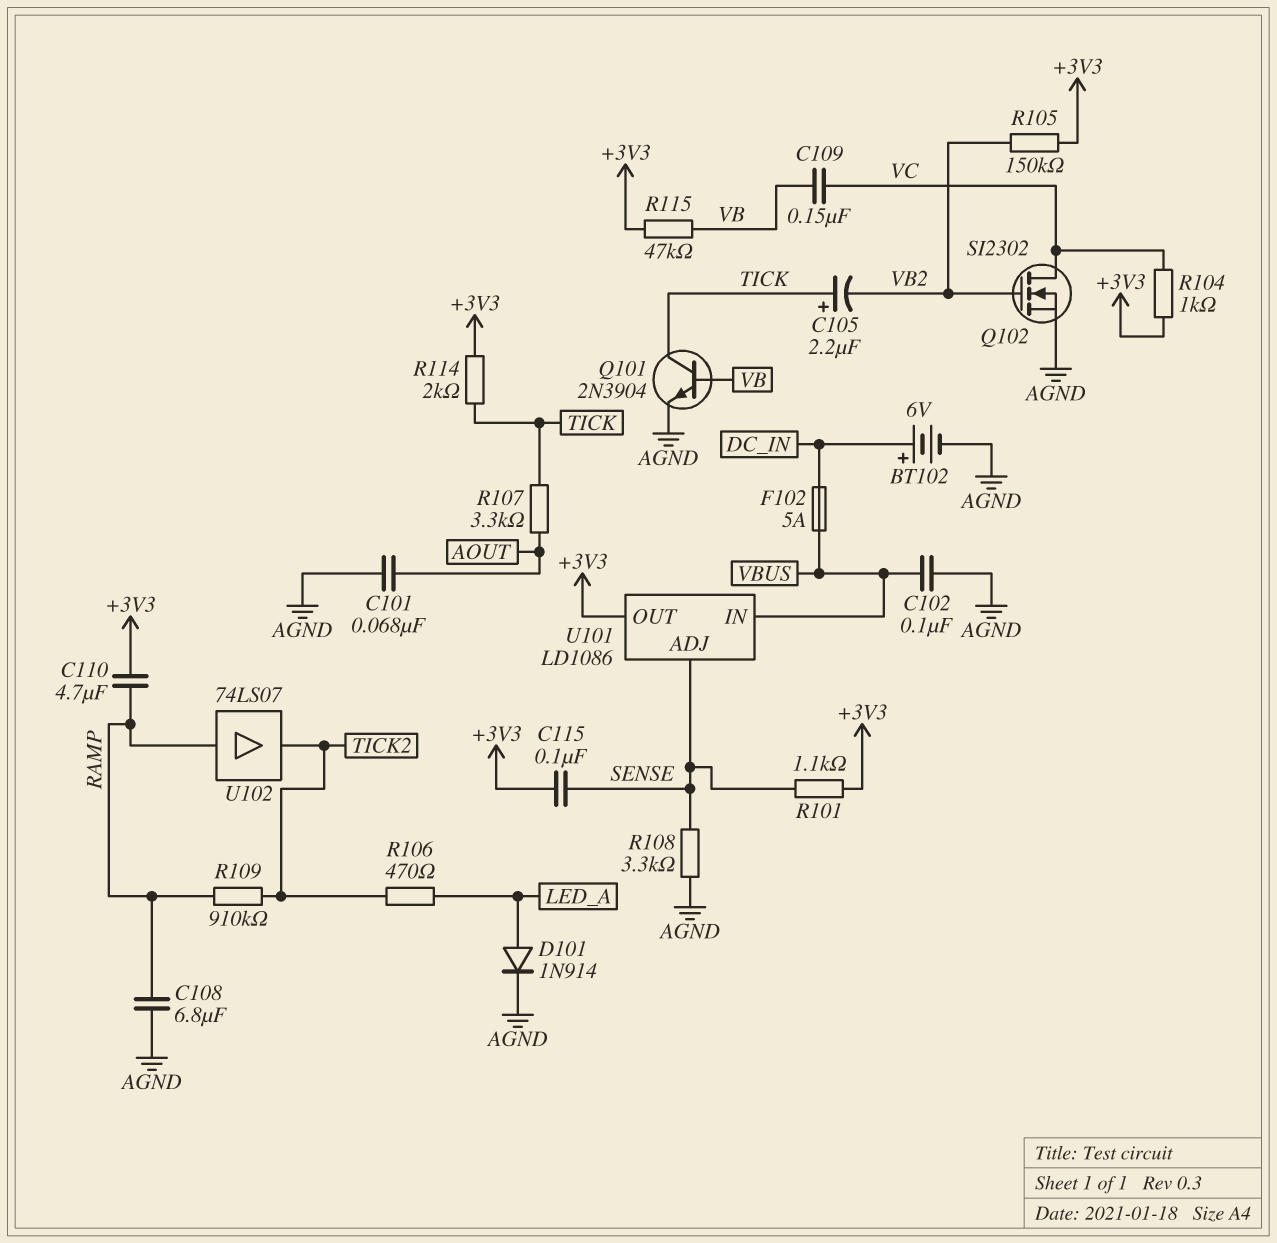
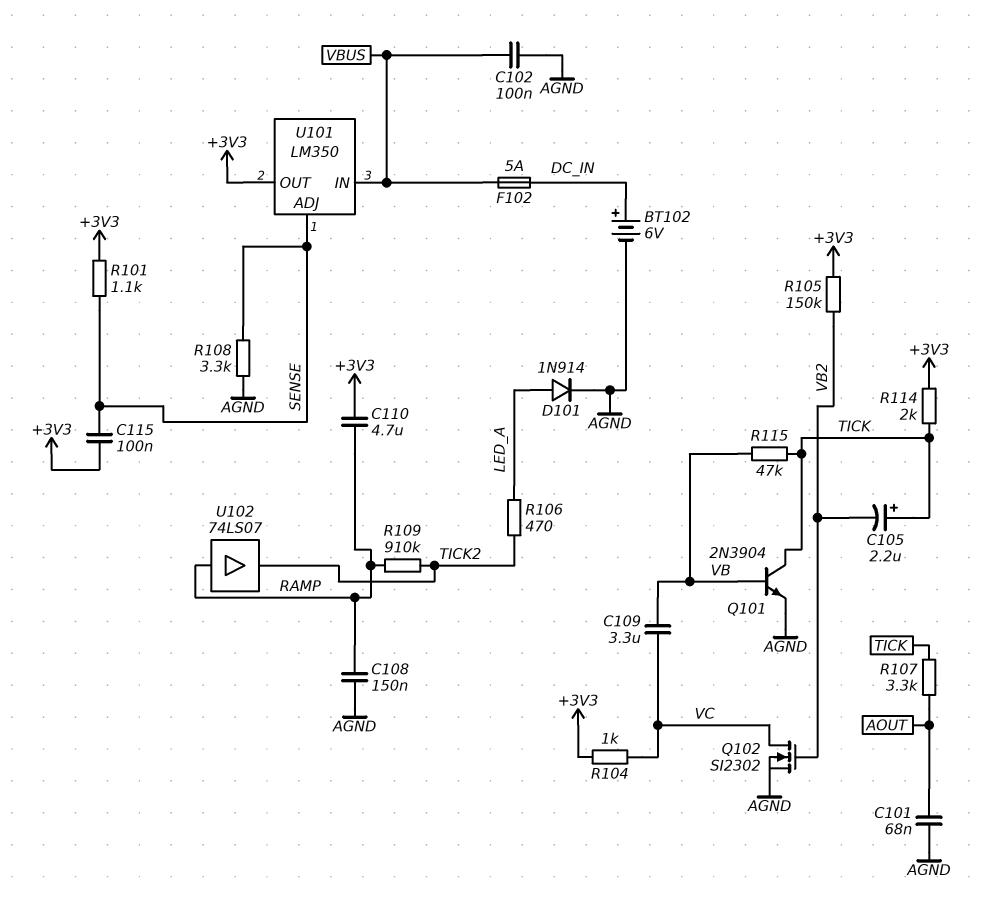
C108: 6.8uF (AGND, RAMP) -> 150nF (AGND, RAMP)
C109: 150nF (VB, VC) -> 3.3uF (VB, VC)
R115: 47k (+3V3, VB) -> 47k (TICK, VB)
U101: LD1086 -> LM350

